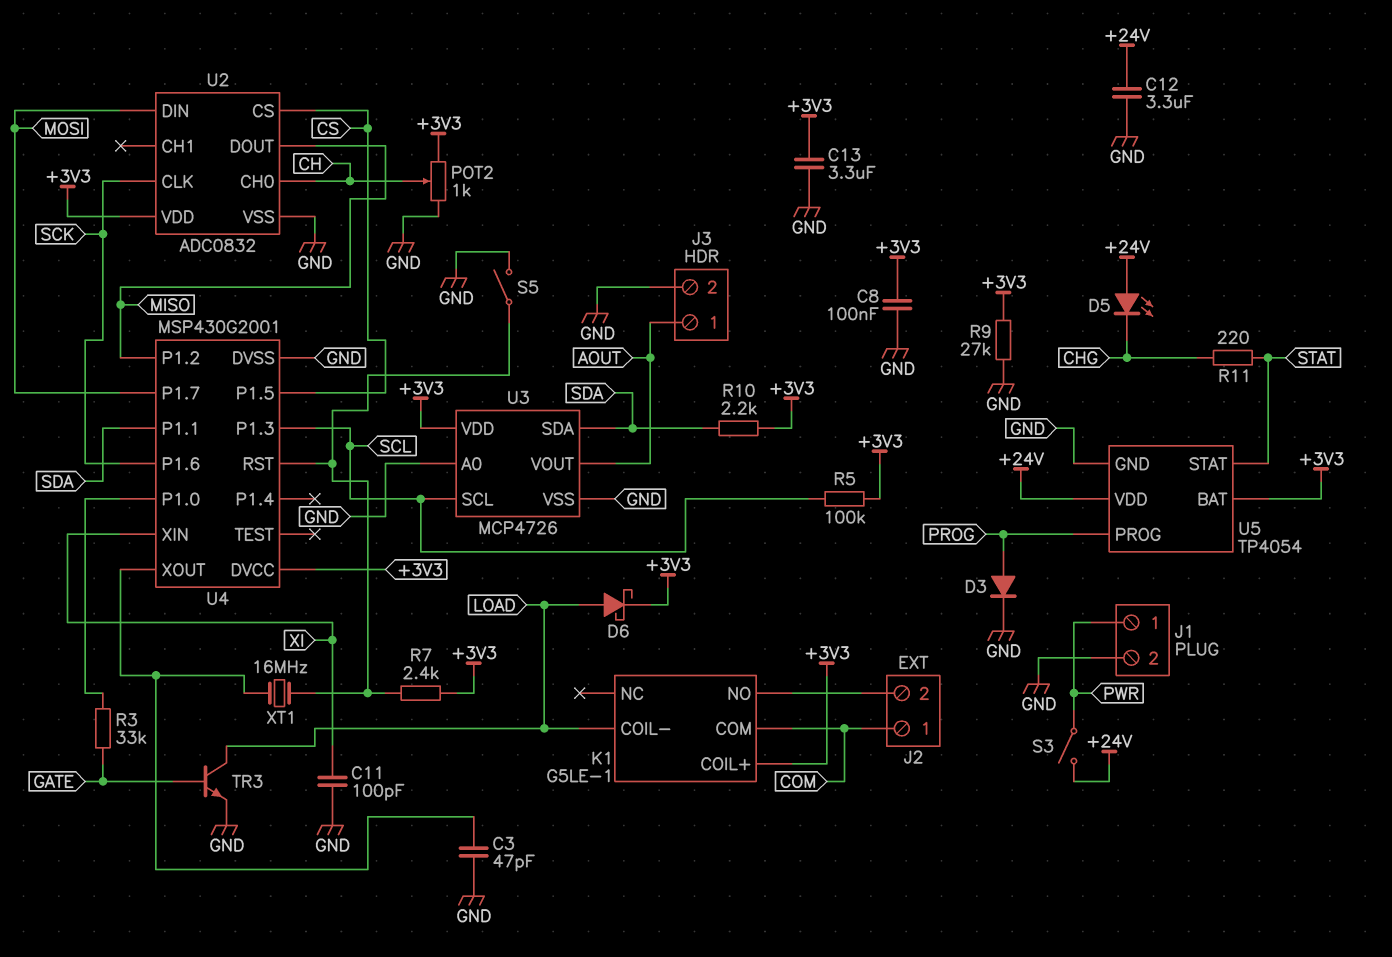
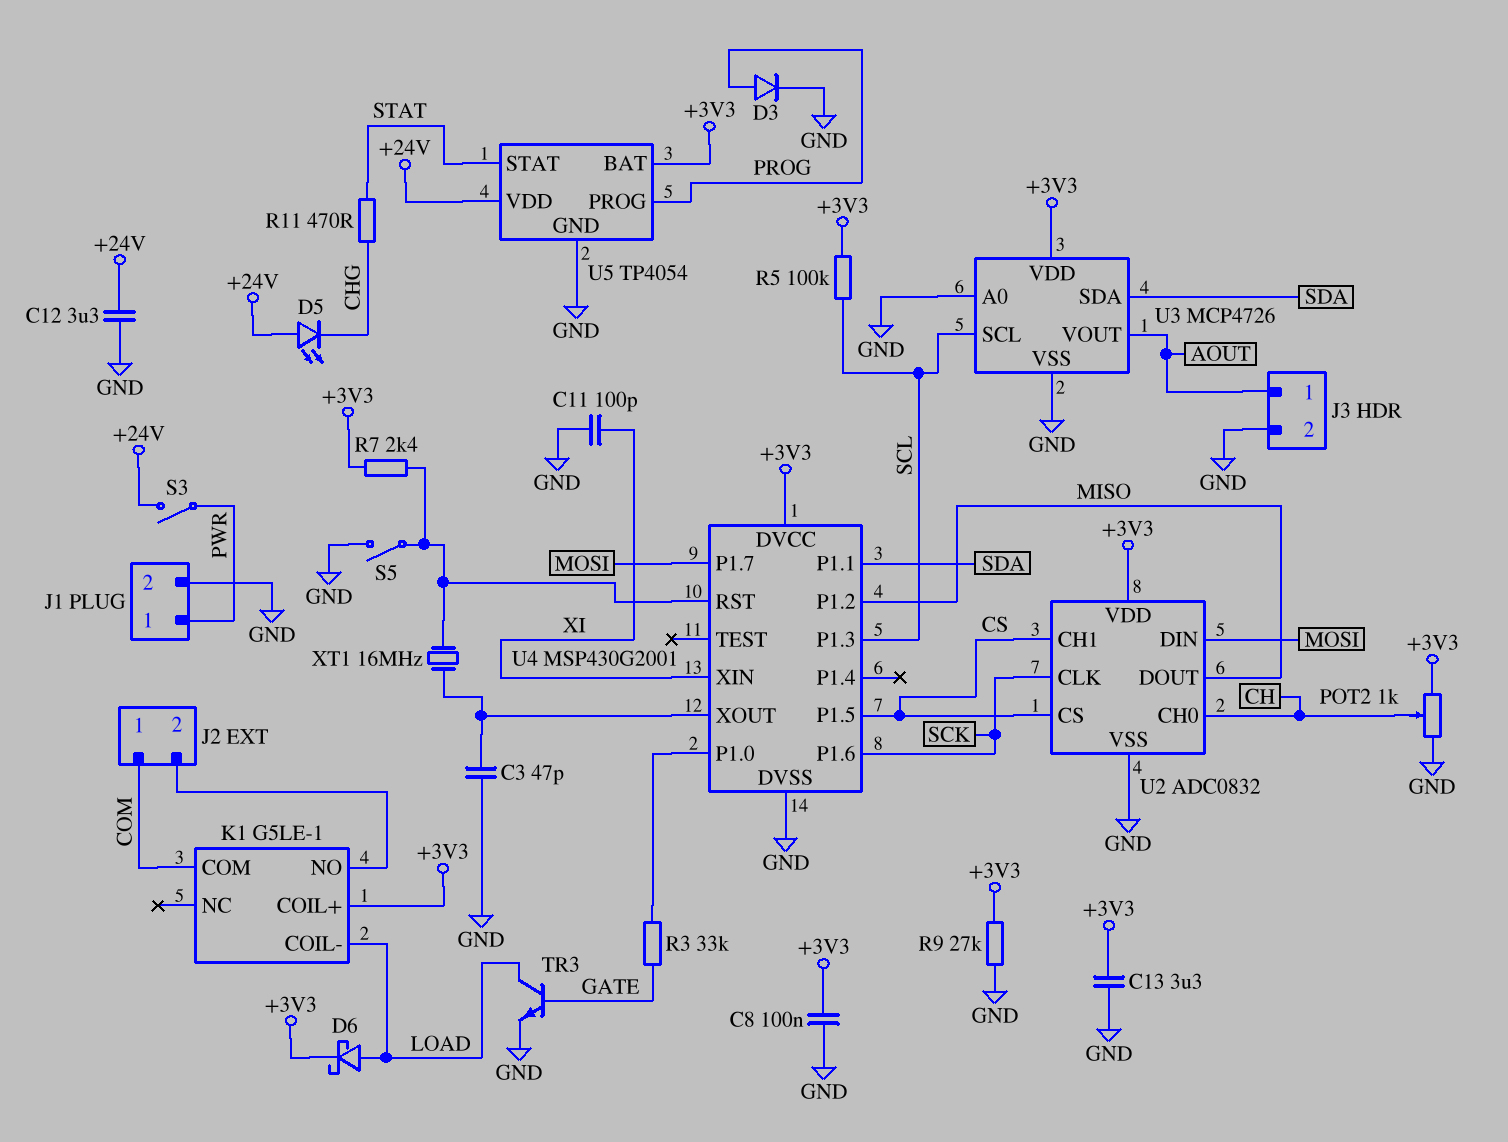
R10: 2.2k (+3V3, SDA) -> none
R11: 220 (CHG, STAT) -> 470 (CHG, STAT)
U2 pin CH1: none -> CS

